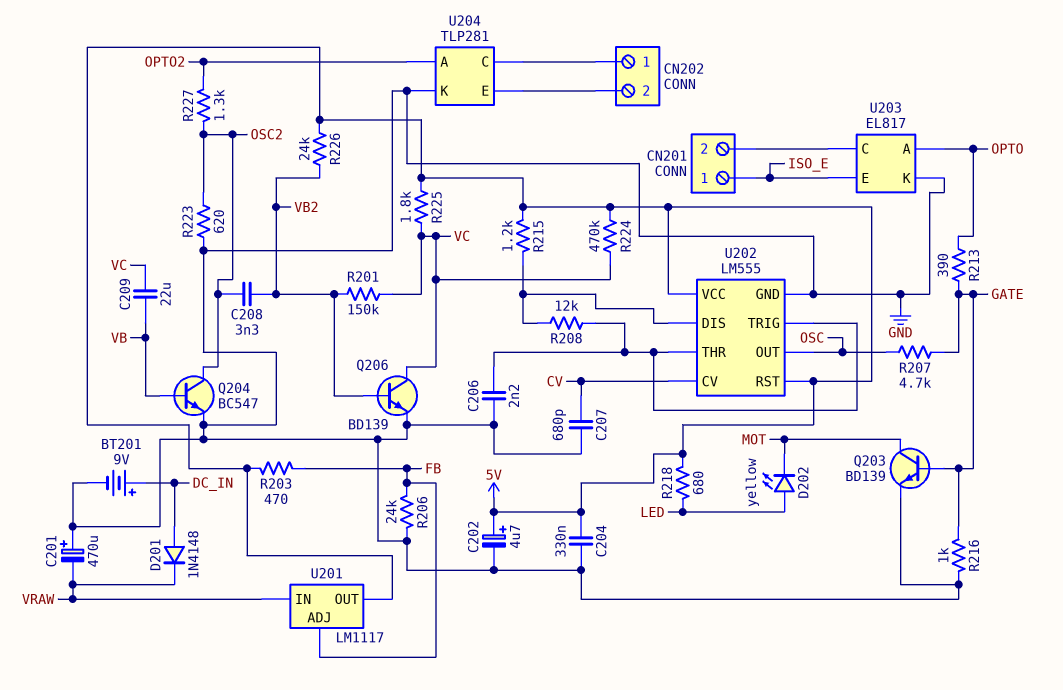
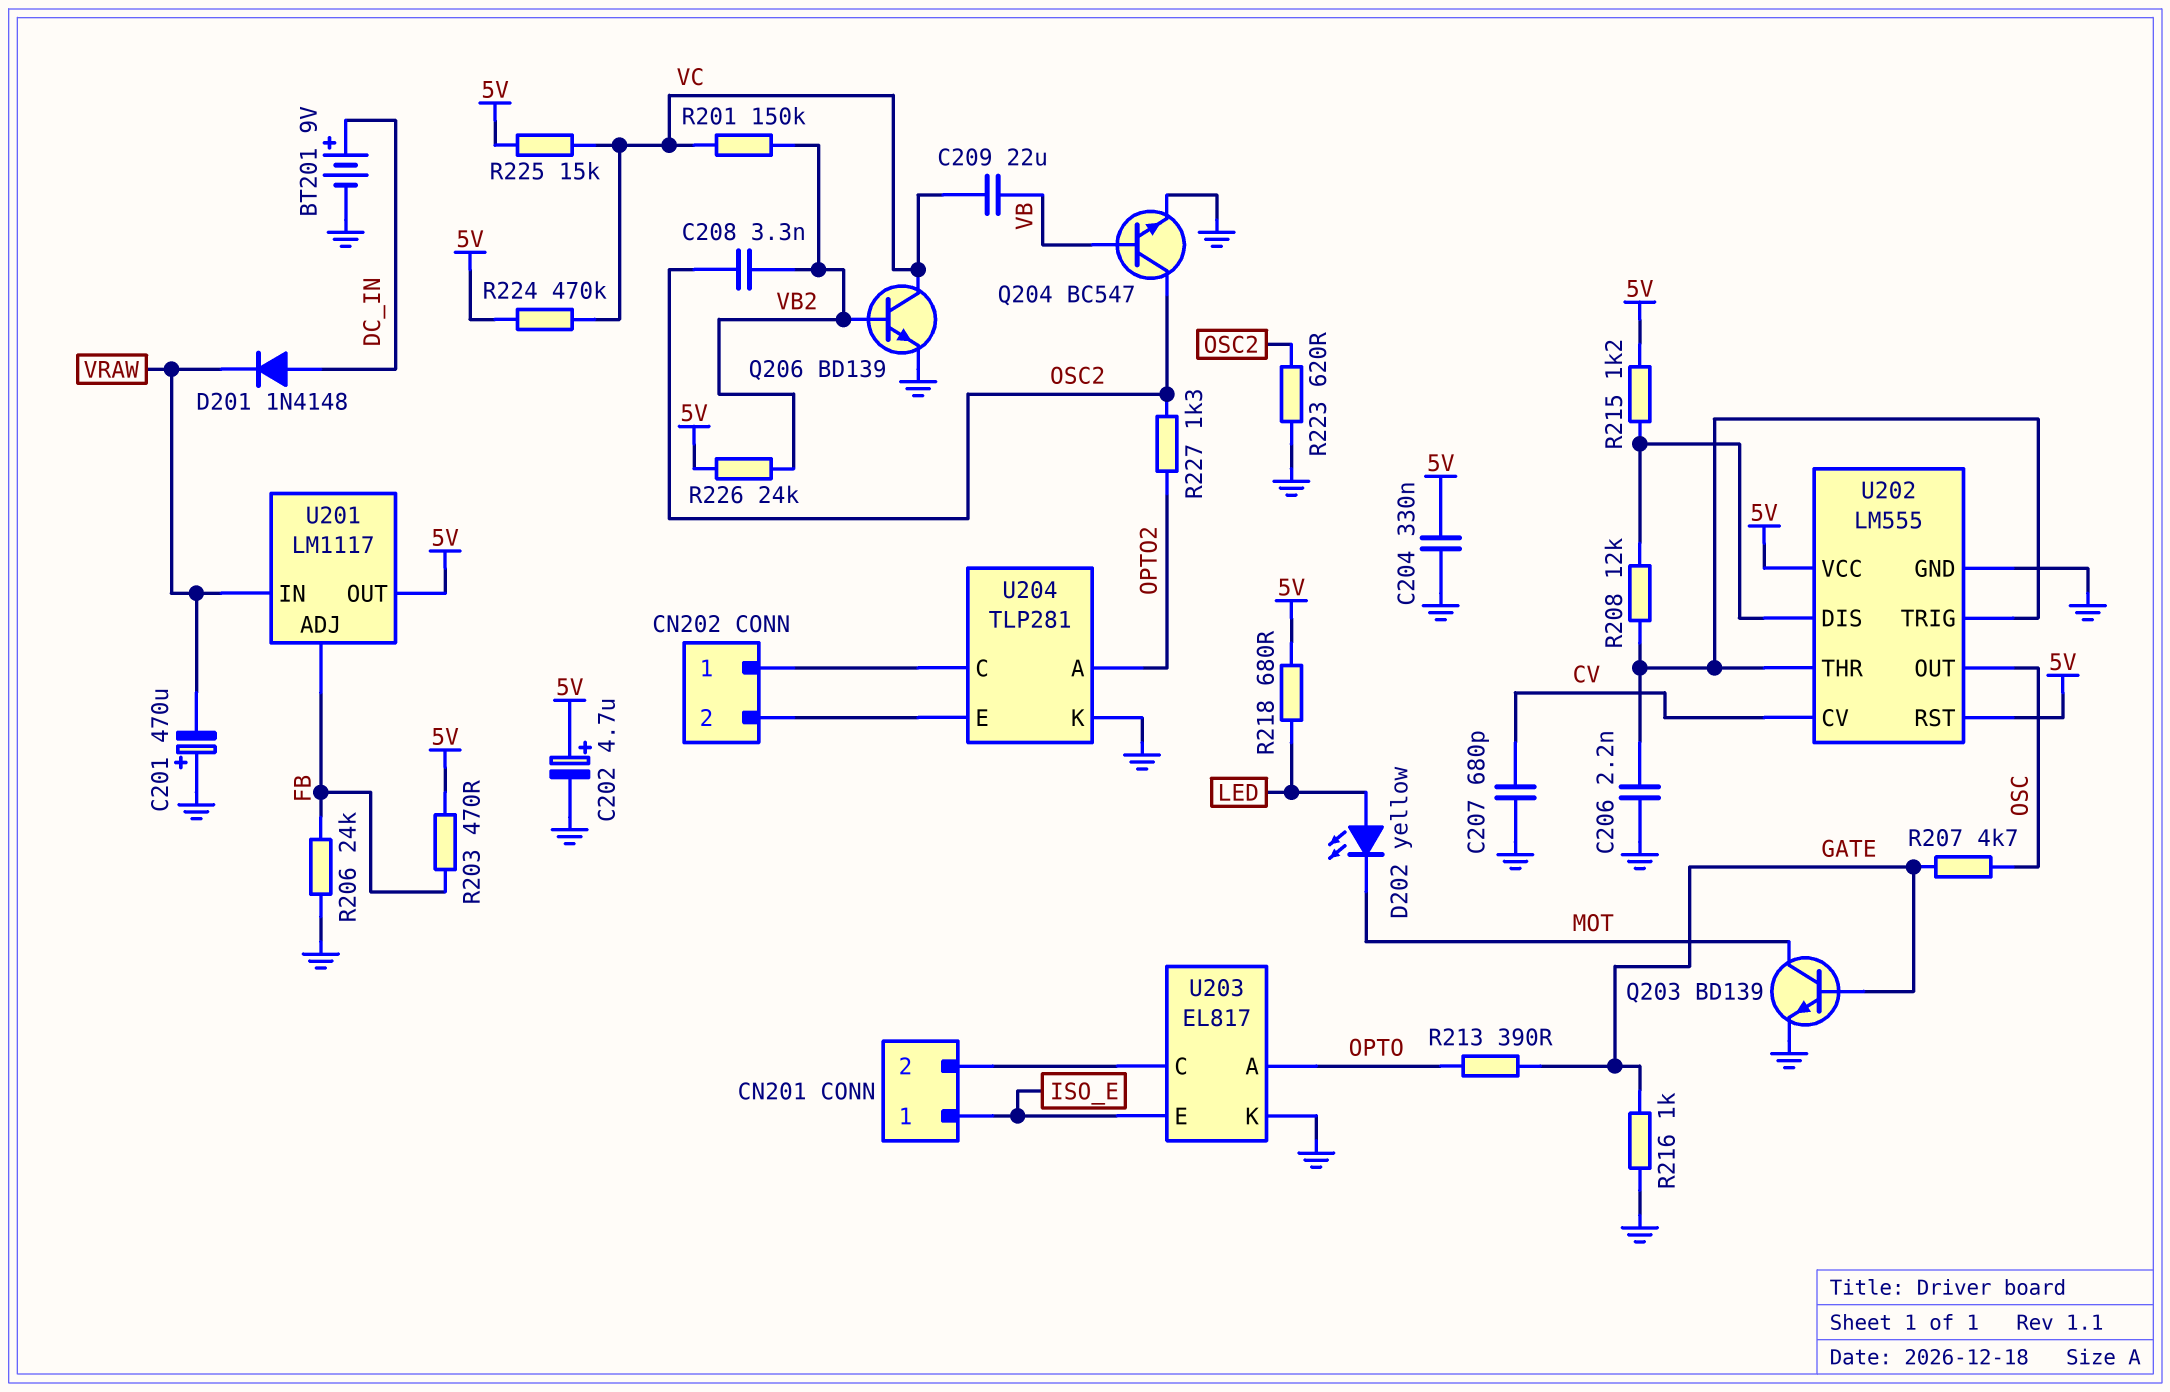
R225: 1.8k (5V, VC) -> 15k (5V, VC)

